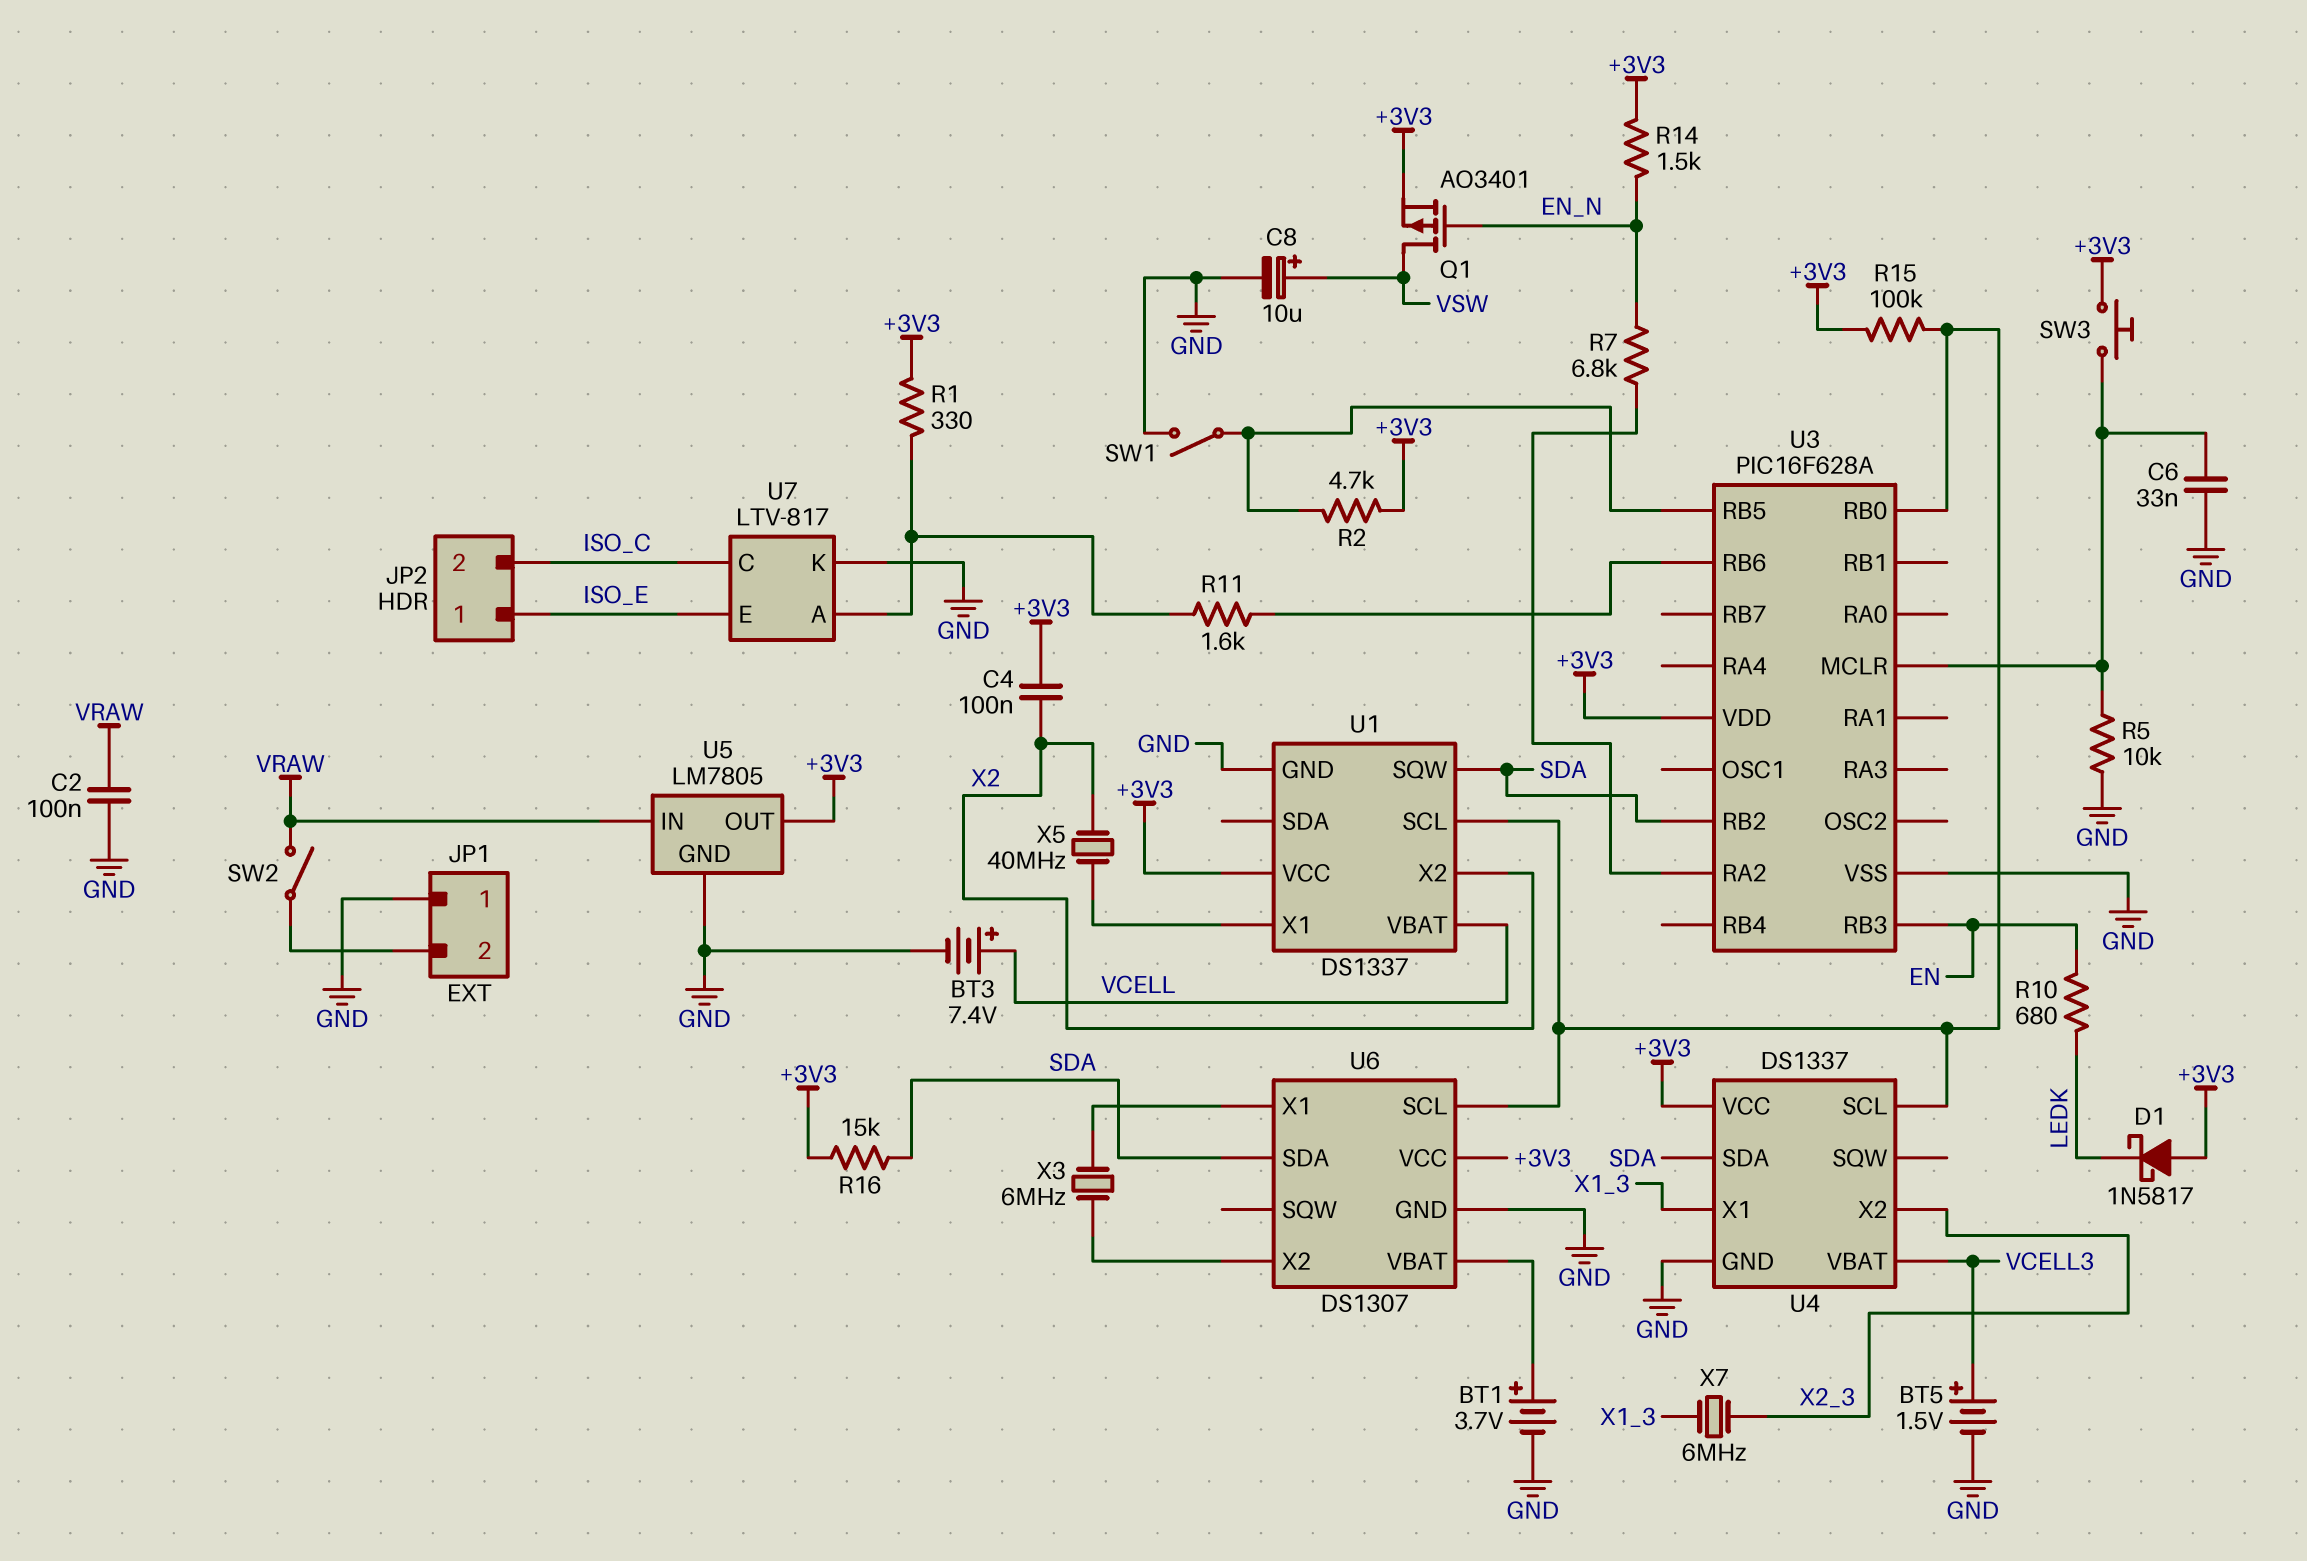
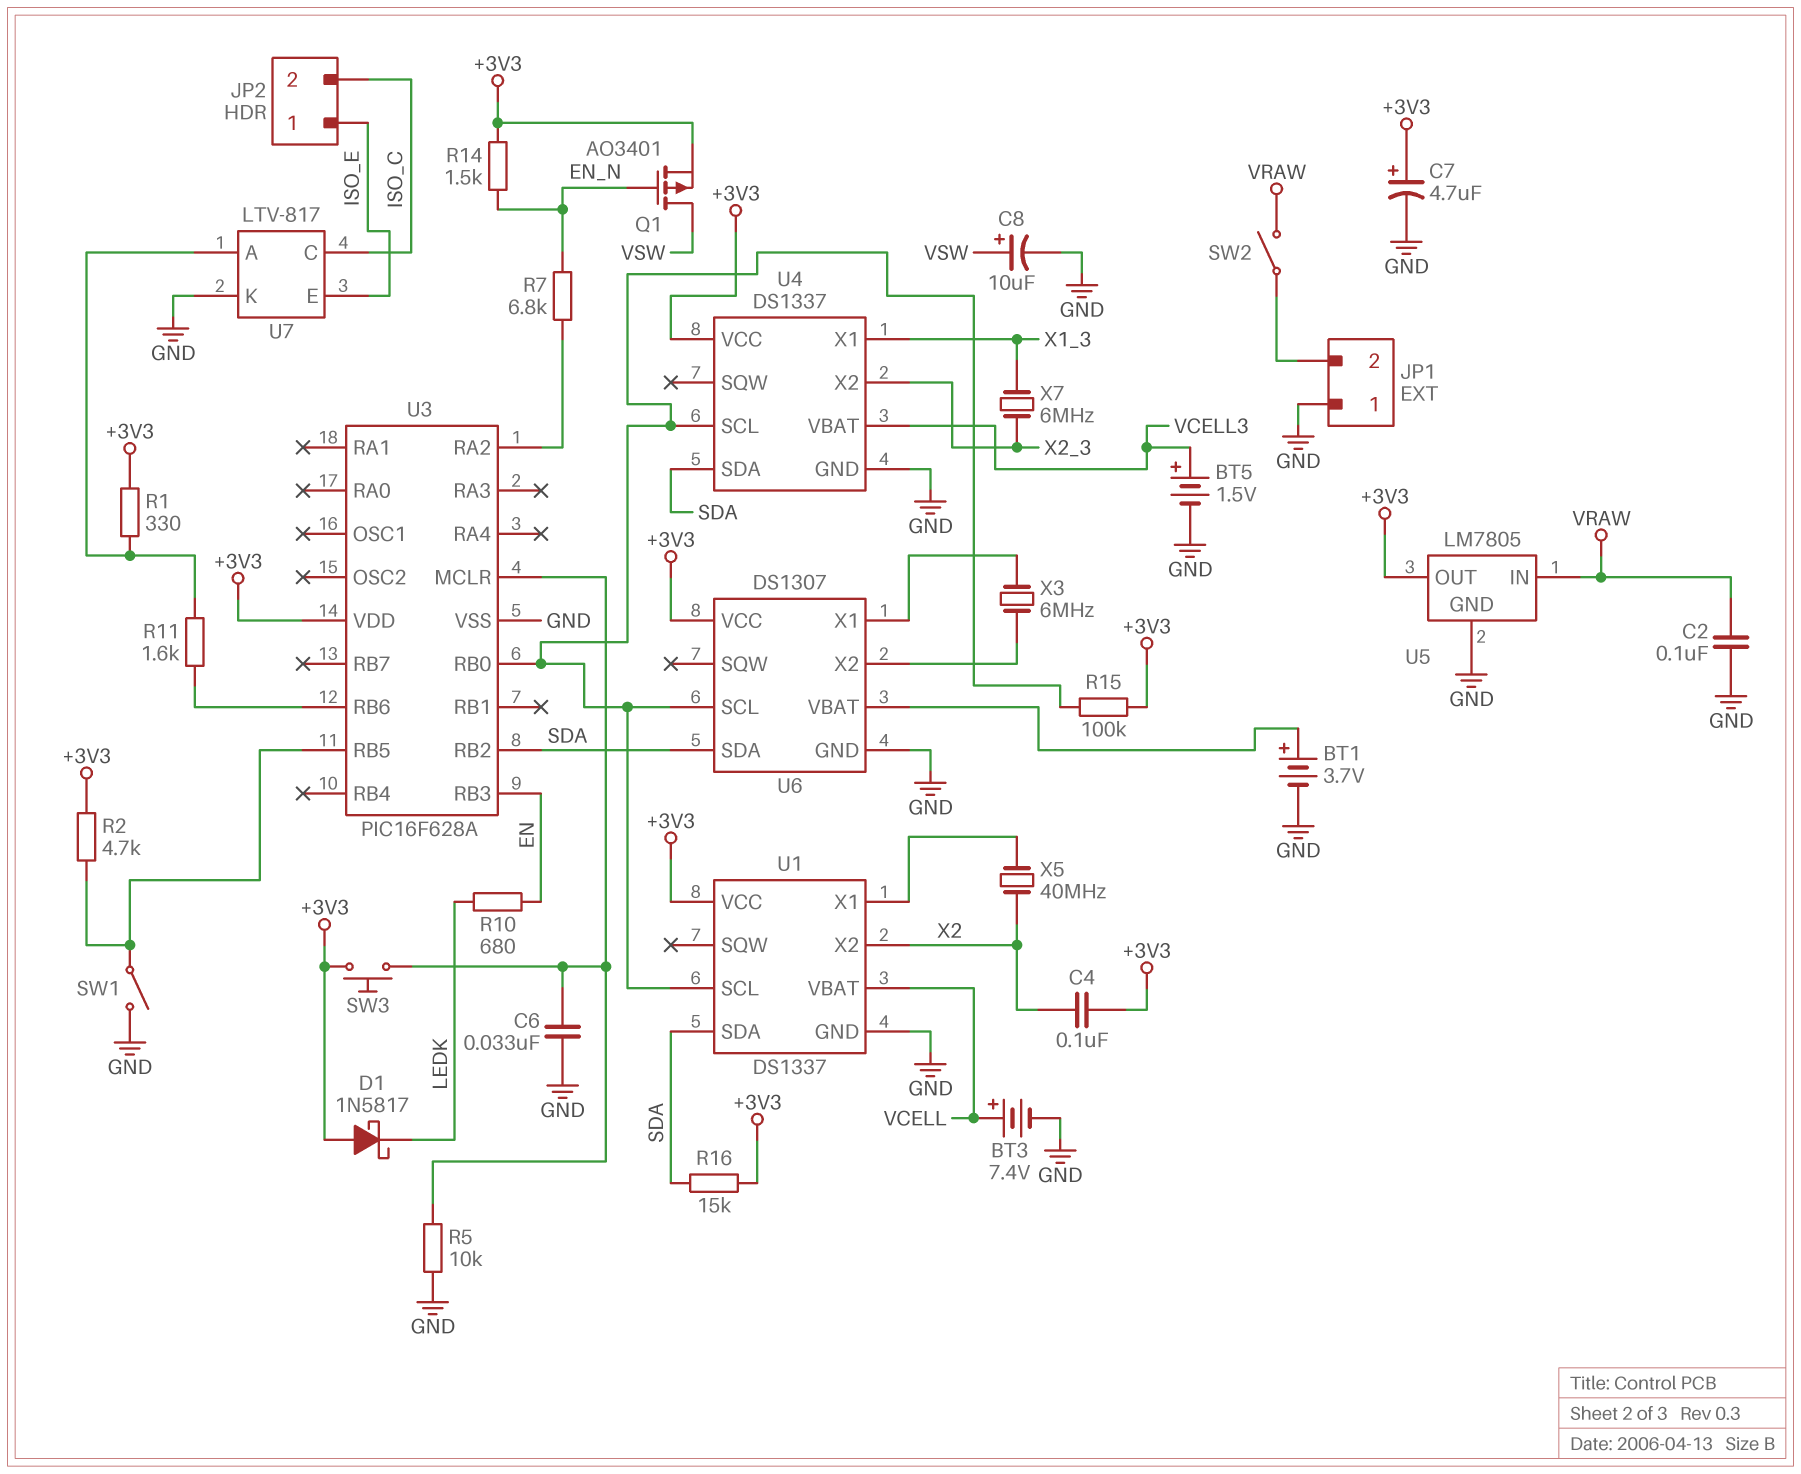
C7: none -> 4.7uF (plus +3V3, minus GND)
U1 pin SDA: none -> SDA
U1 pin SQW: SDA -> none

